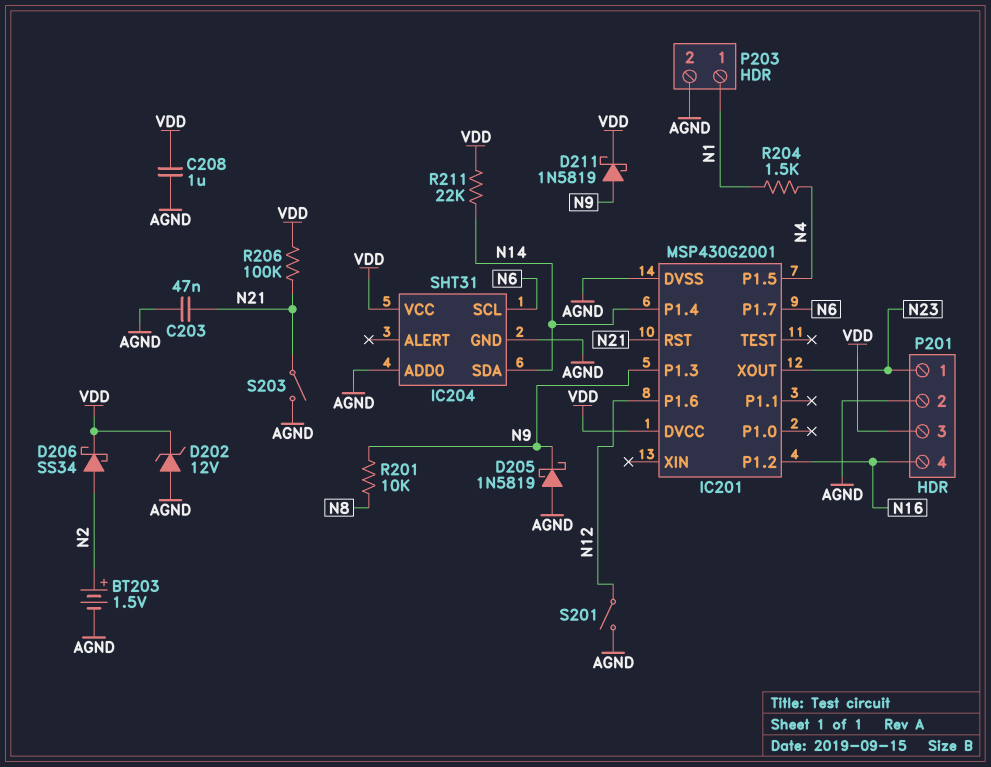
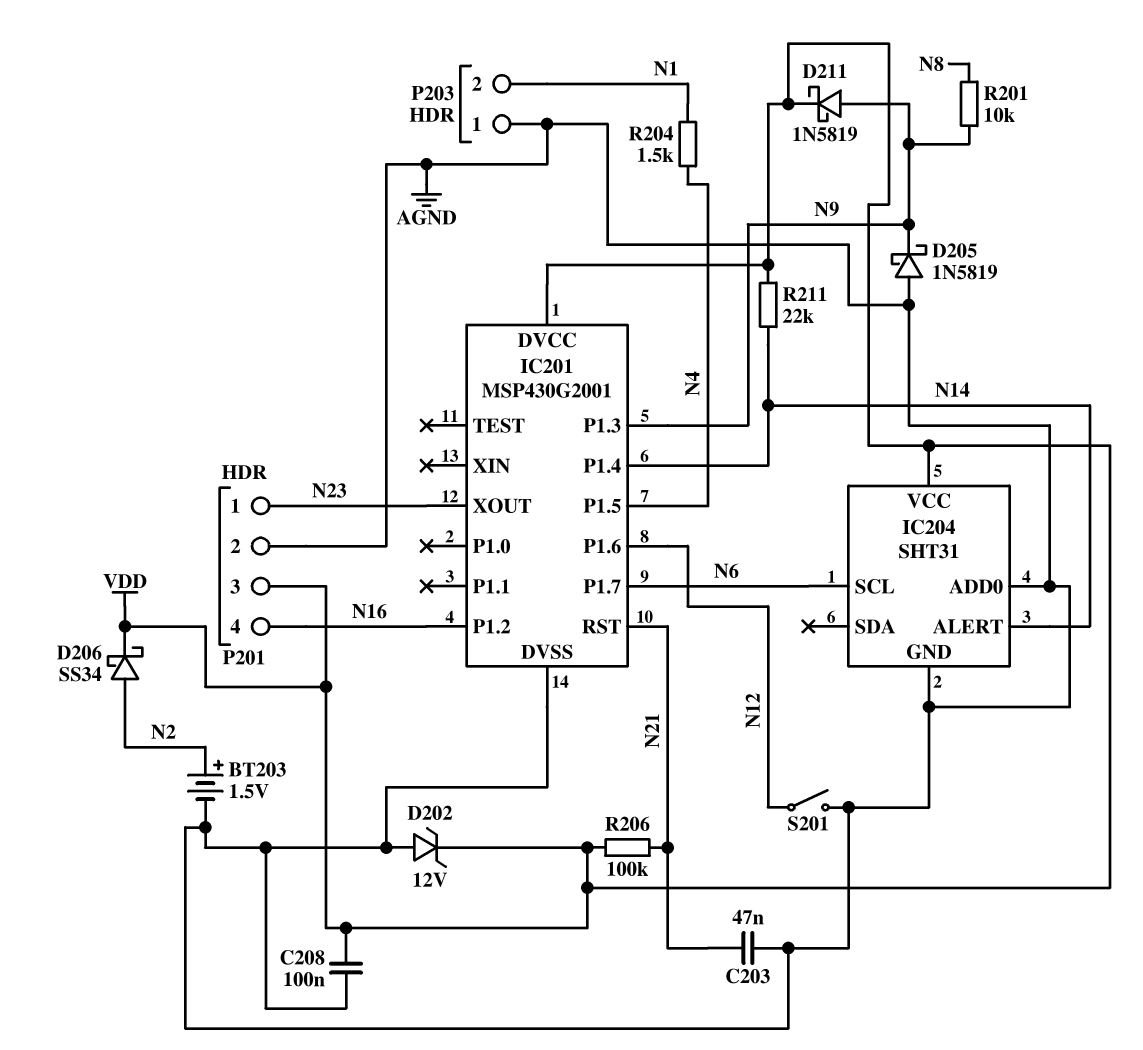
C208: 1uF (AGND, VDD) -> 100nF (AGND, VDD)
IC204 pin ALERT: none -> N14
IC204 pin SDA: N14 -> none
P203 pin 1: N1 -> AGND
P203 pin 2: AGND -> N1
S203: switch (AGND, N21) -> none

